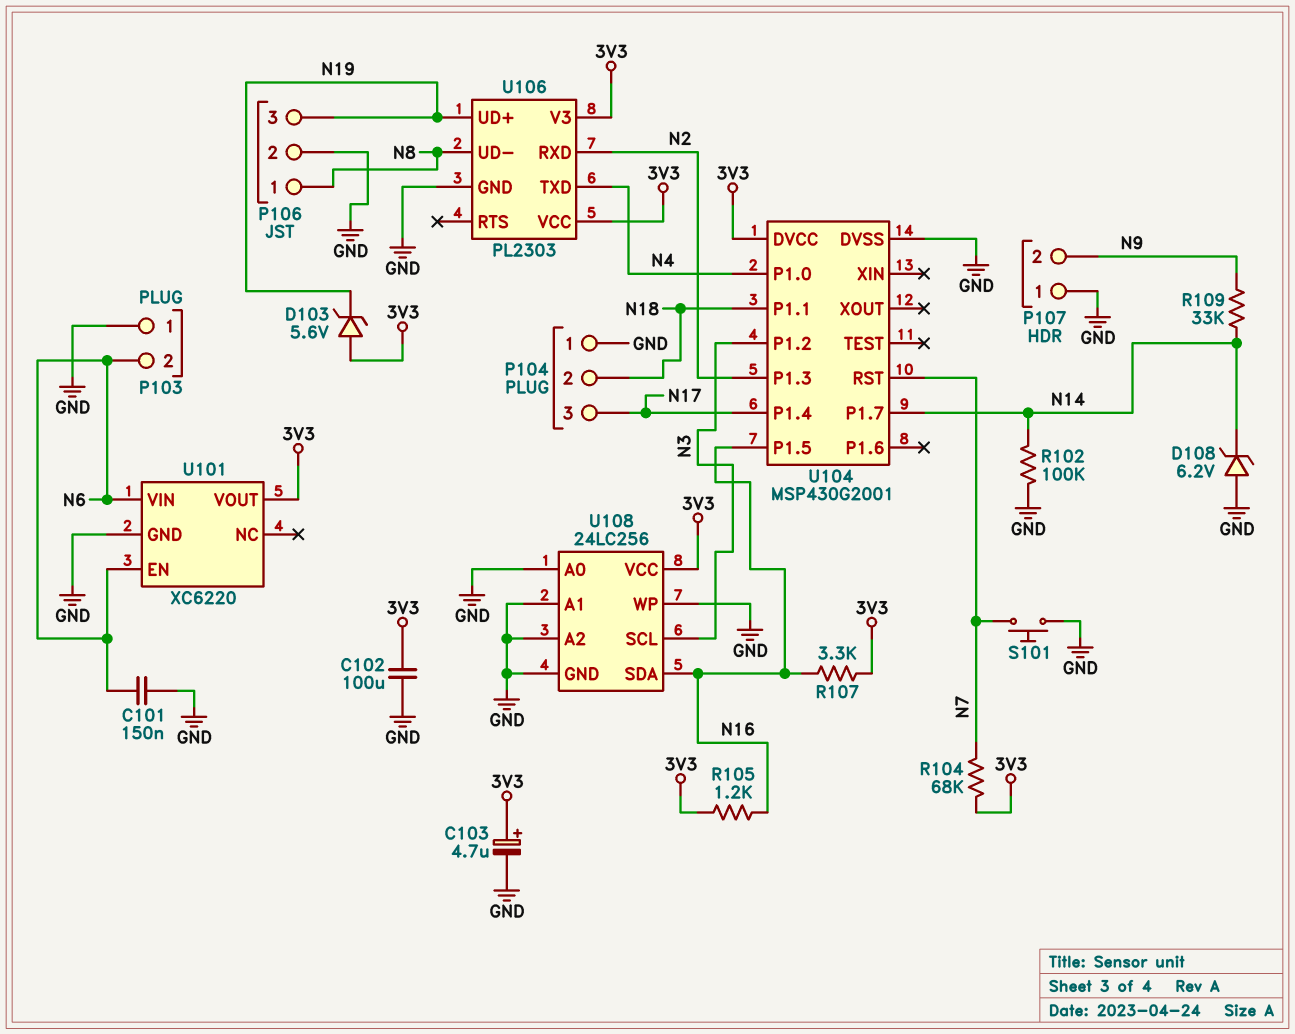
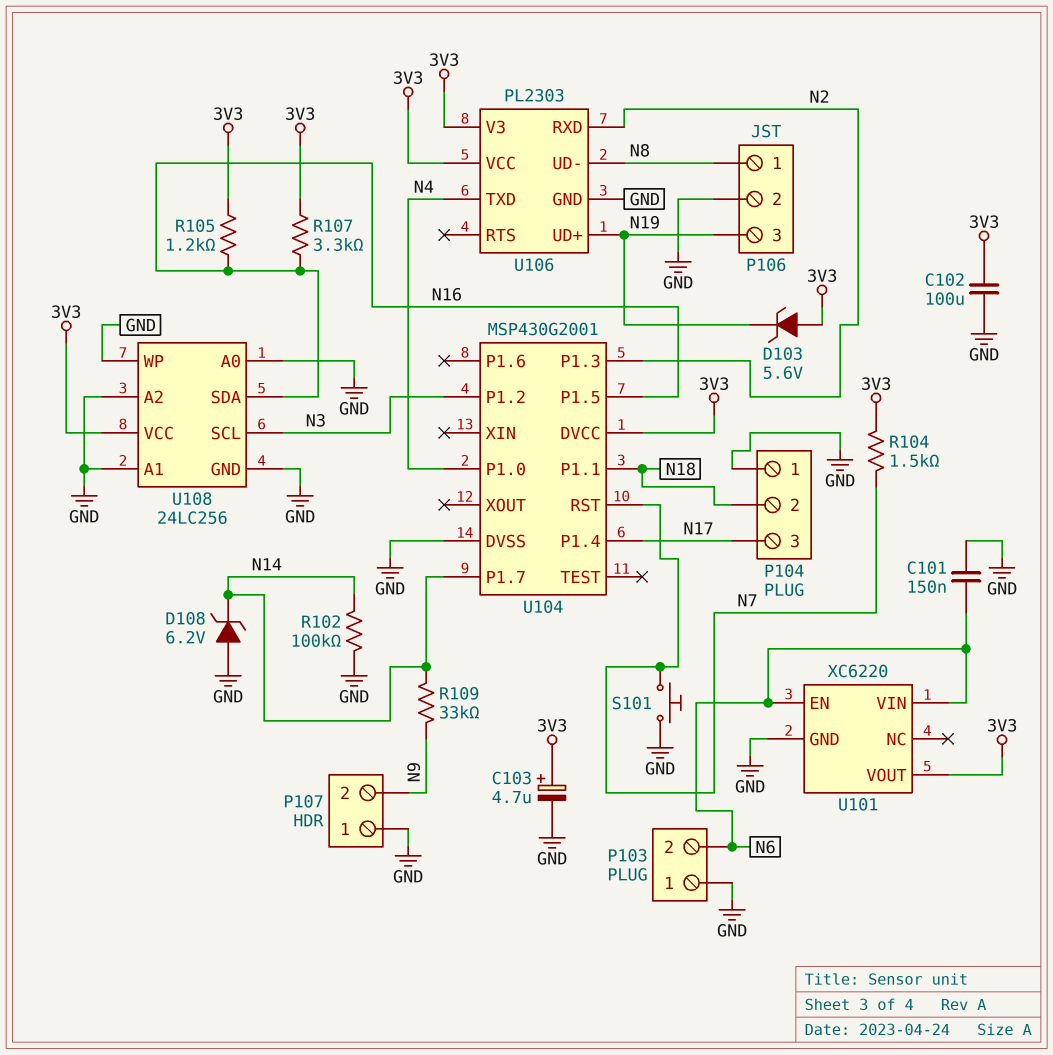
R104: 68k (3V3, N7) -> 1.5k (3V3, N7)

